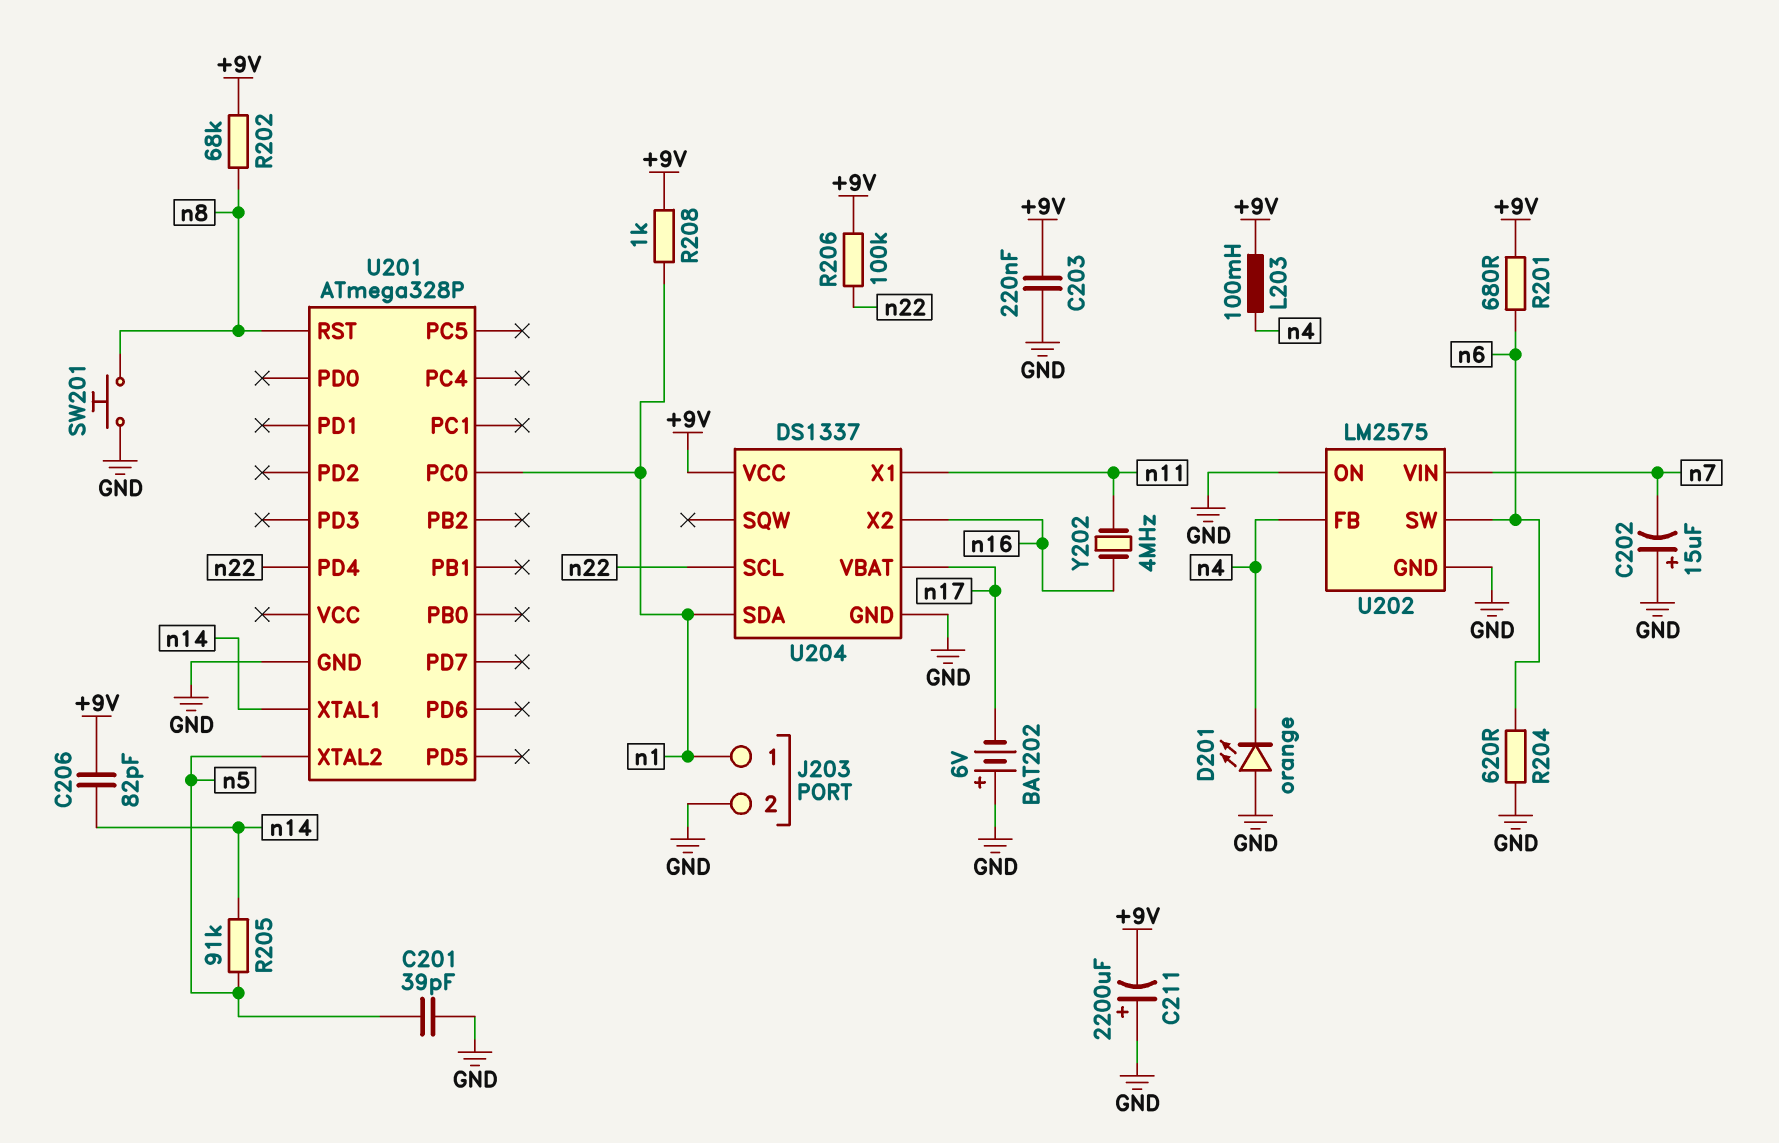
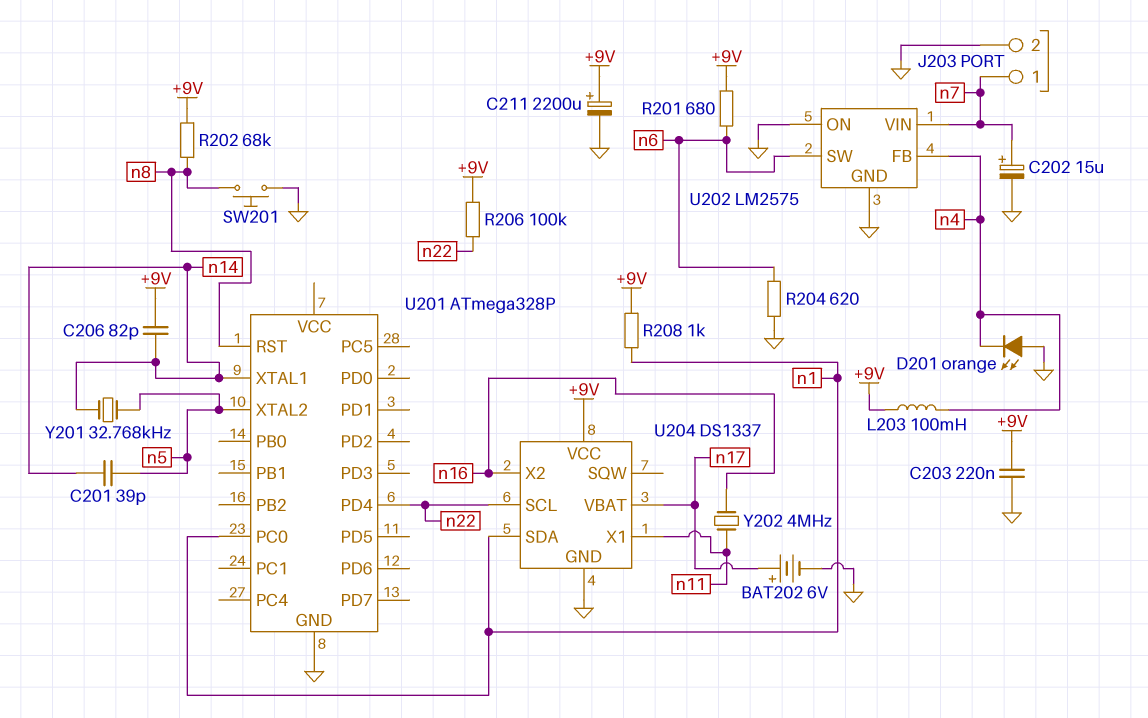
BAT202: 6V (plus GND, minus n17) -> 6V (plus n17, minus GND)
C201: 39pF (GND, n5) -> 39pF (n5, n14)
C202: 15uF (plus GND, minus n7) -> 15uF (plus n7, minus GND)
C211: 2200uF (plus GND, minus +9V) -> 2200uF (plus +9V, minus GND)
J203 pin 1: n1 -> n7
R205: 91k (n5, n14) -> none
Y201: none -> 32.768kHz (n5, n14)

